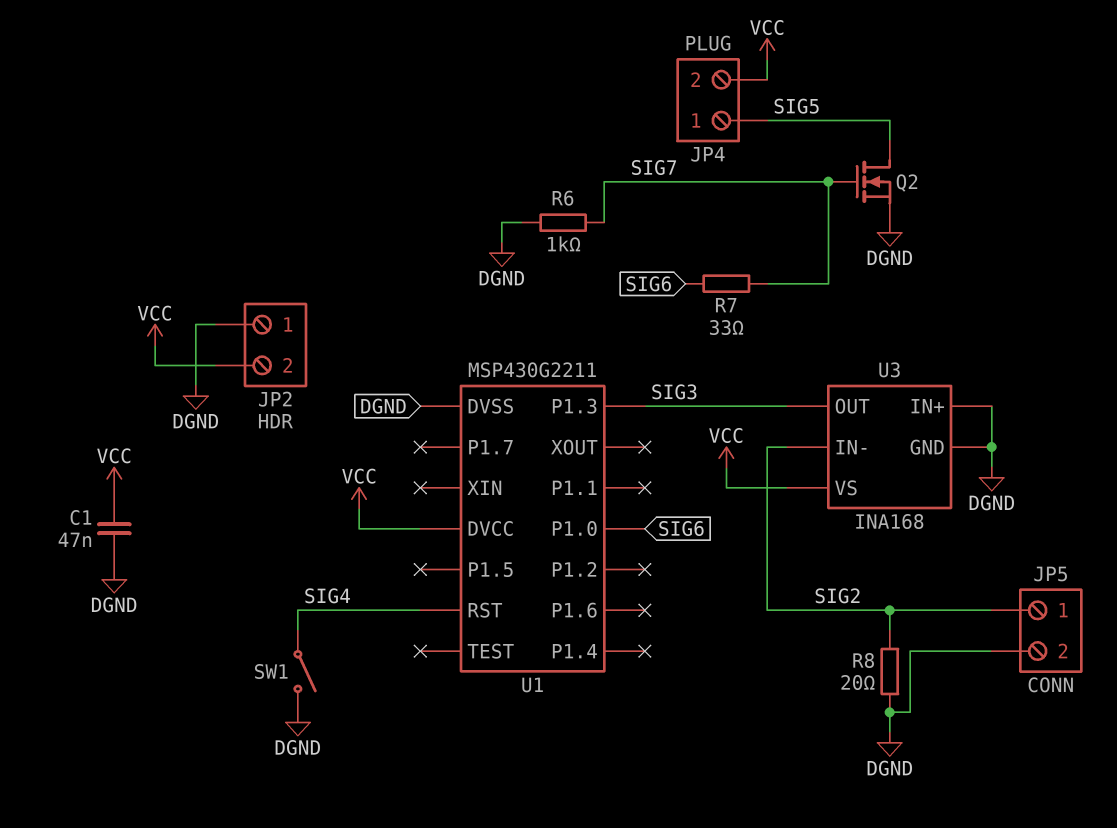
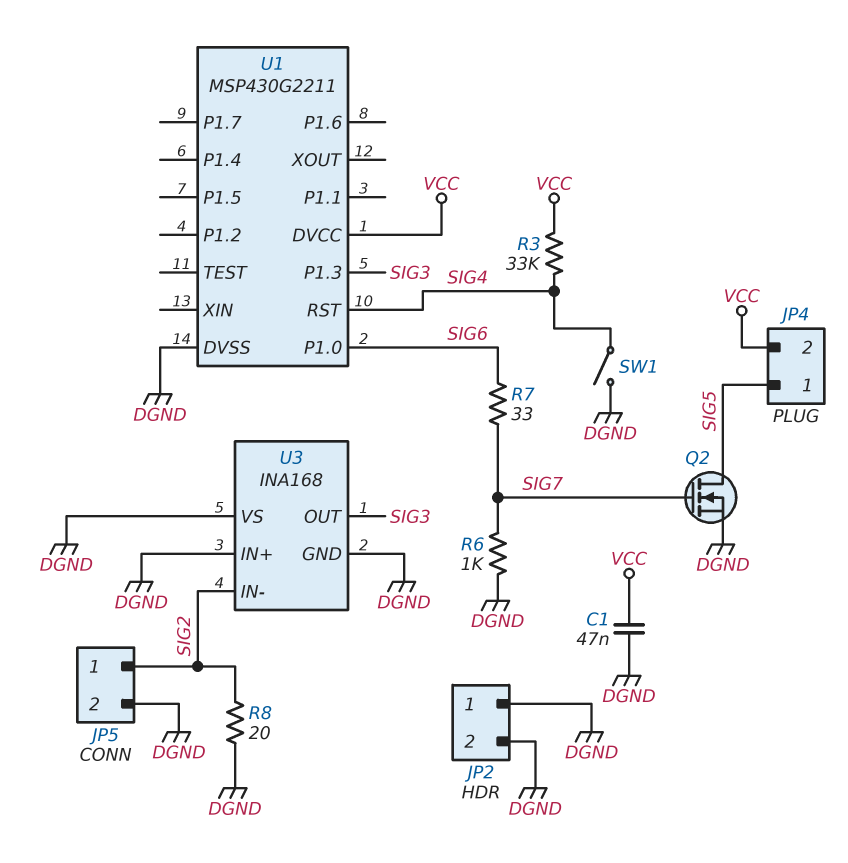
JP2 pin 2: VCC -> DGND
R3: none -> 33k (SIG4, VCC)
U3 pin VS: VCC -> DGND

